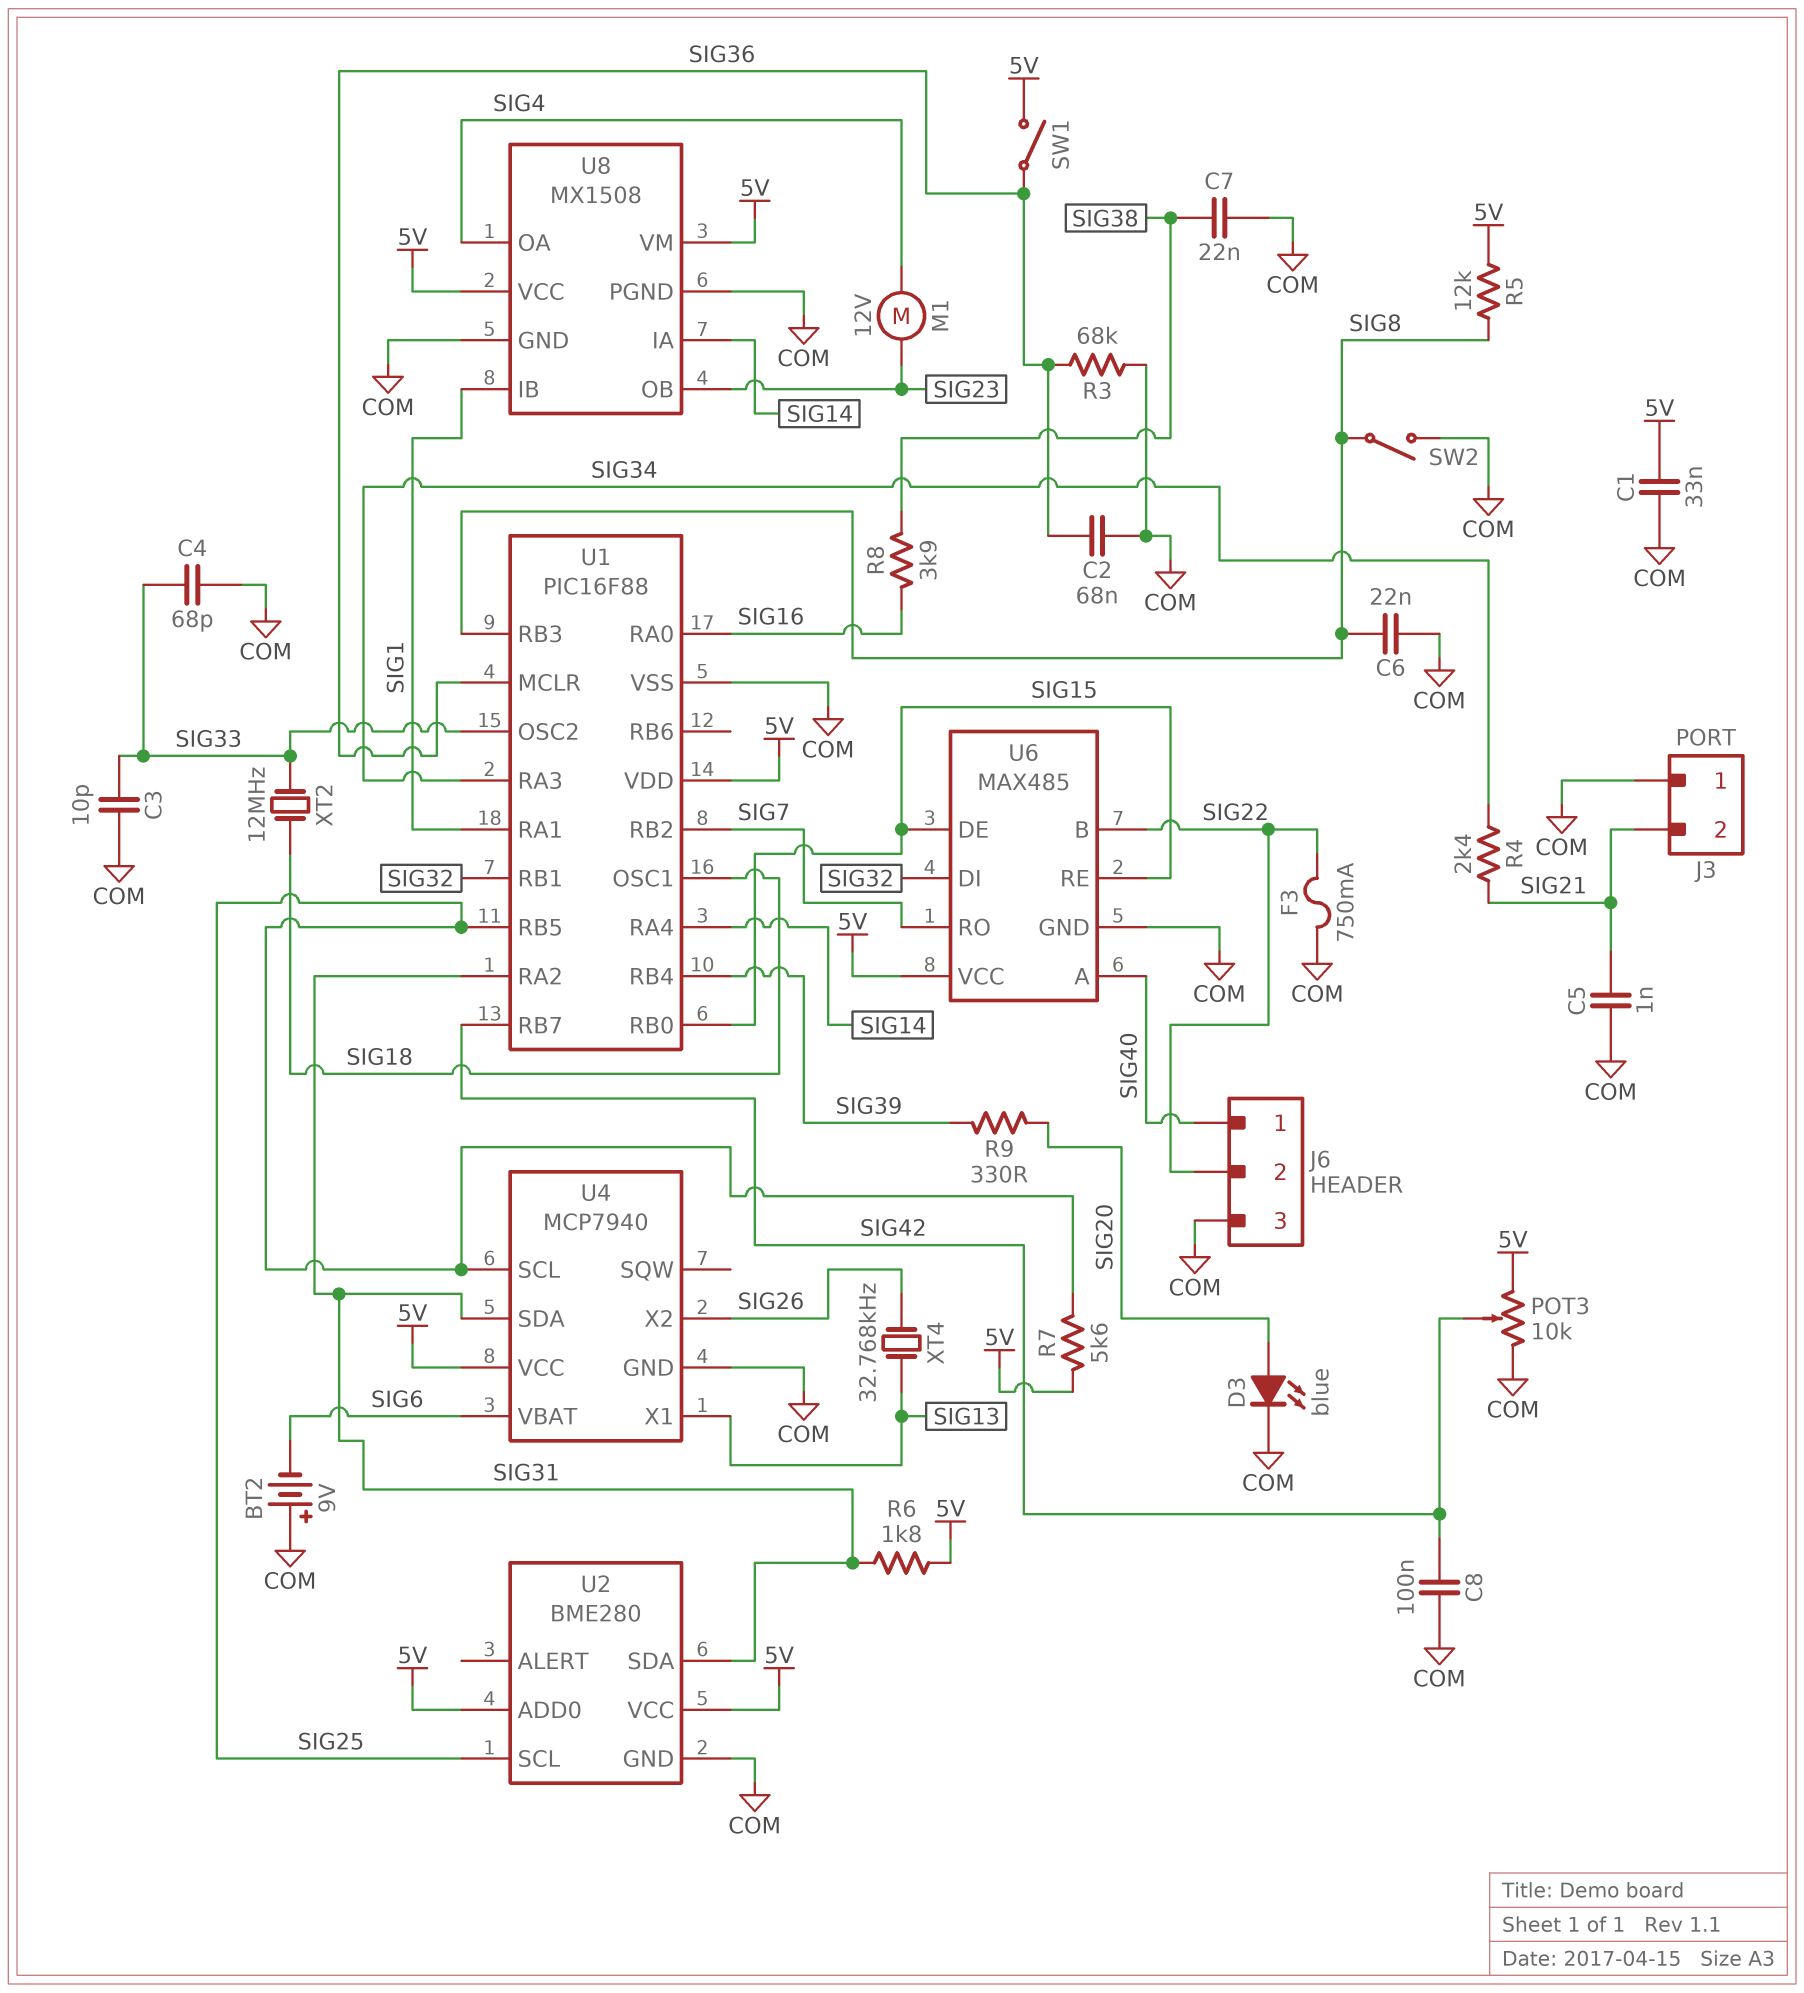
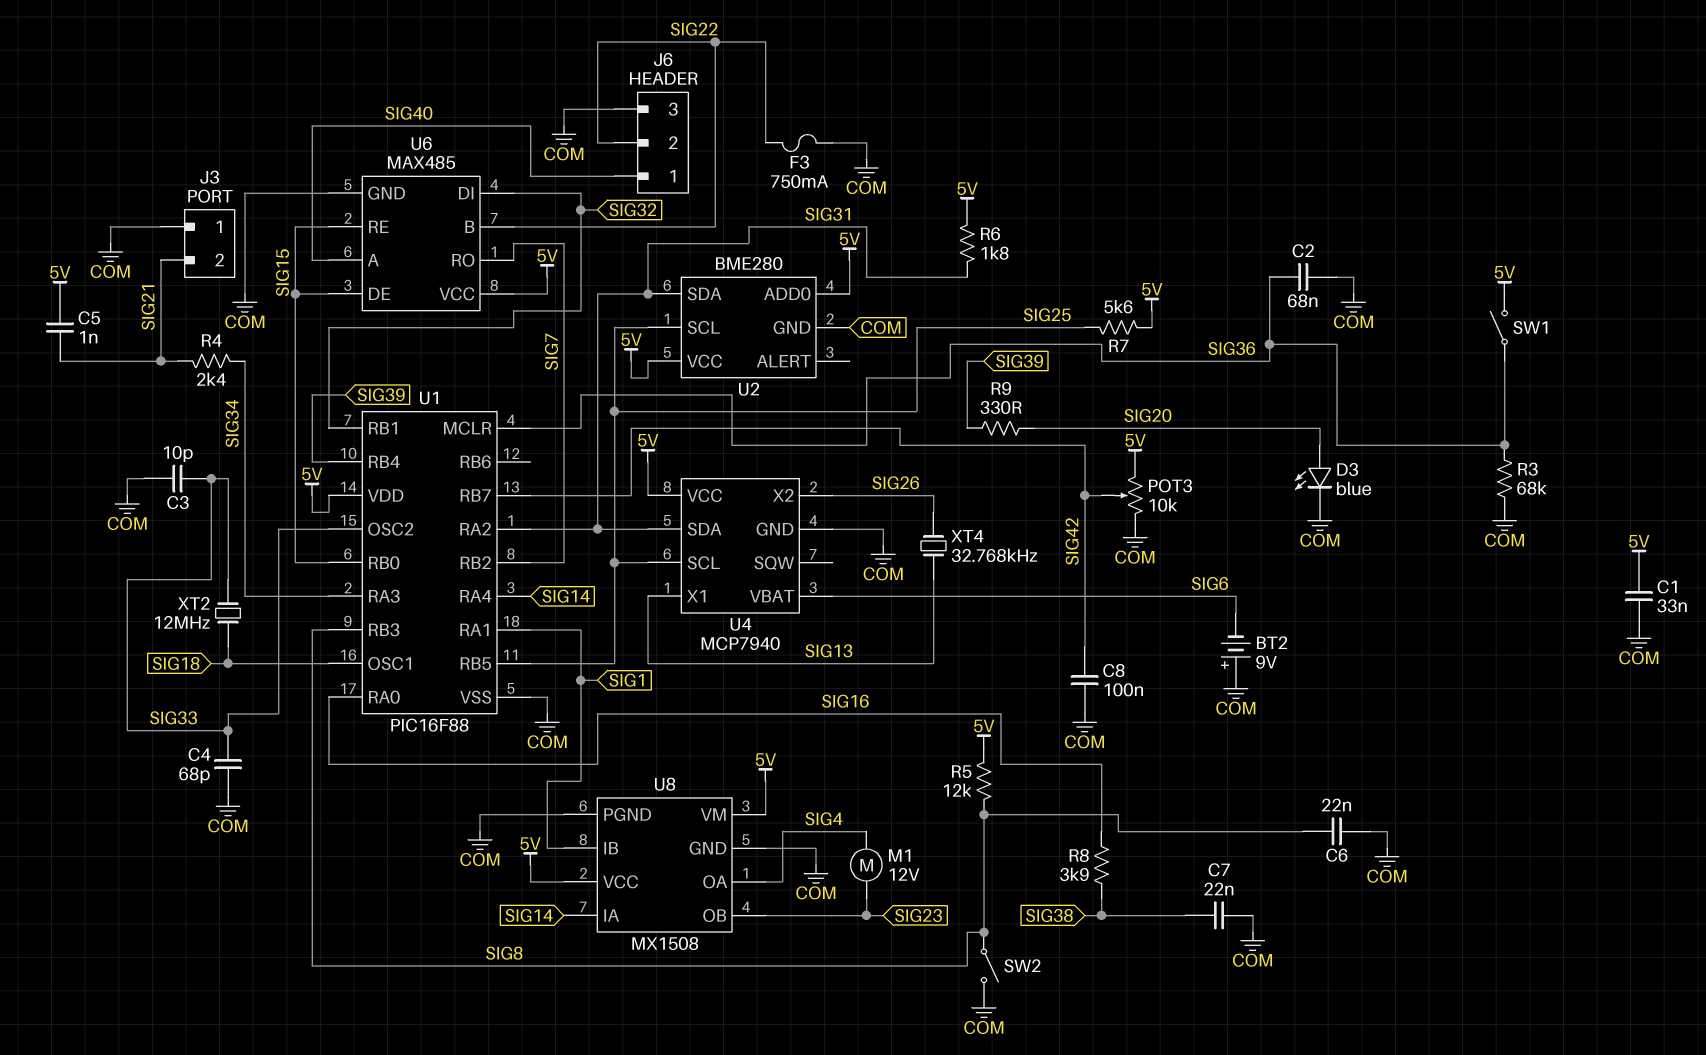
C5: 1nF (COM, SIG21) -> 1nF (5V, SIG21)

